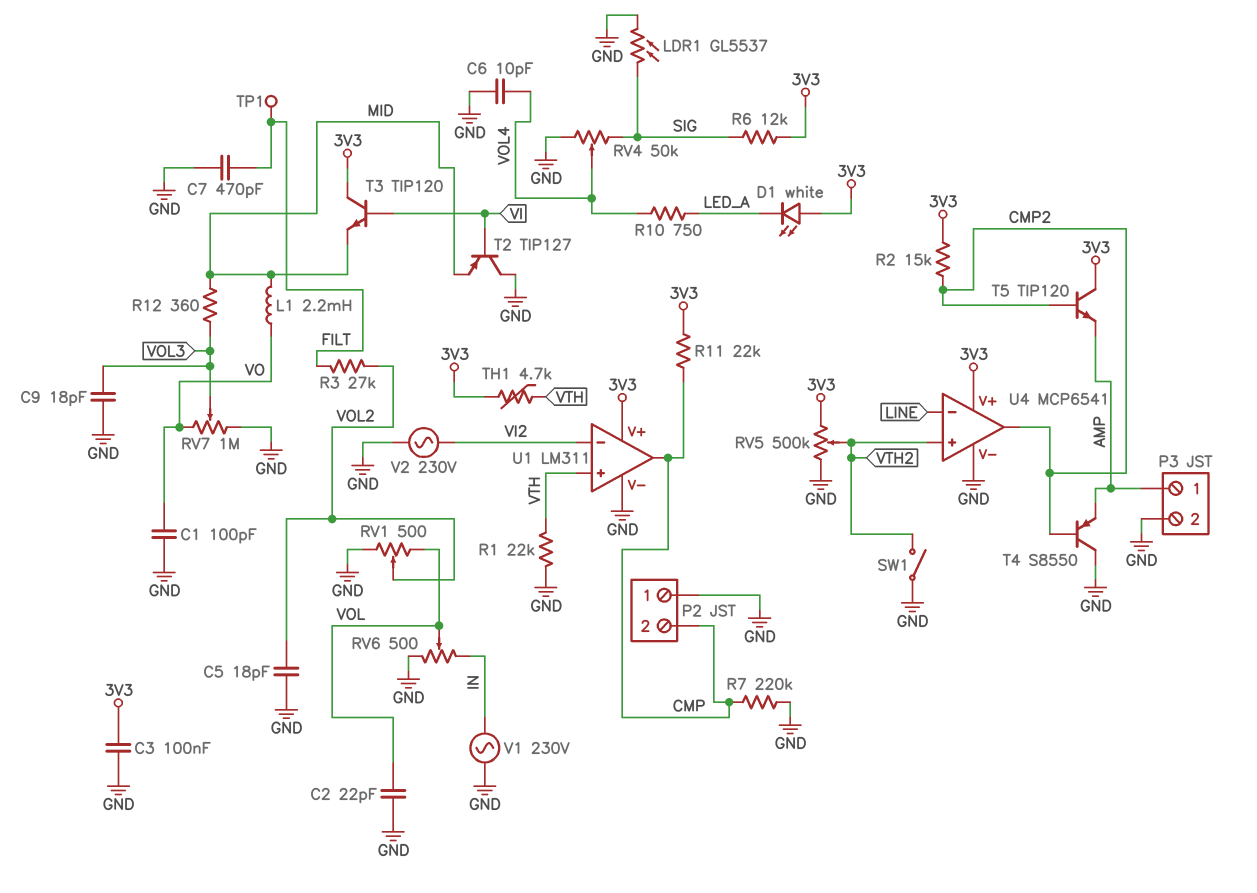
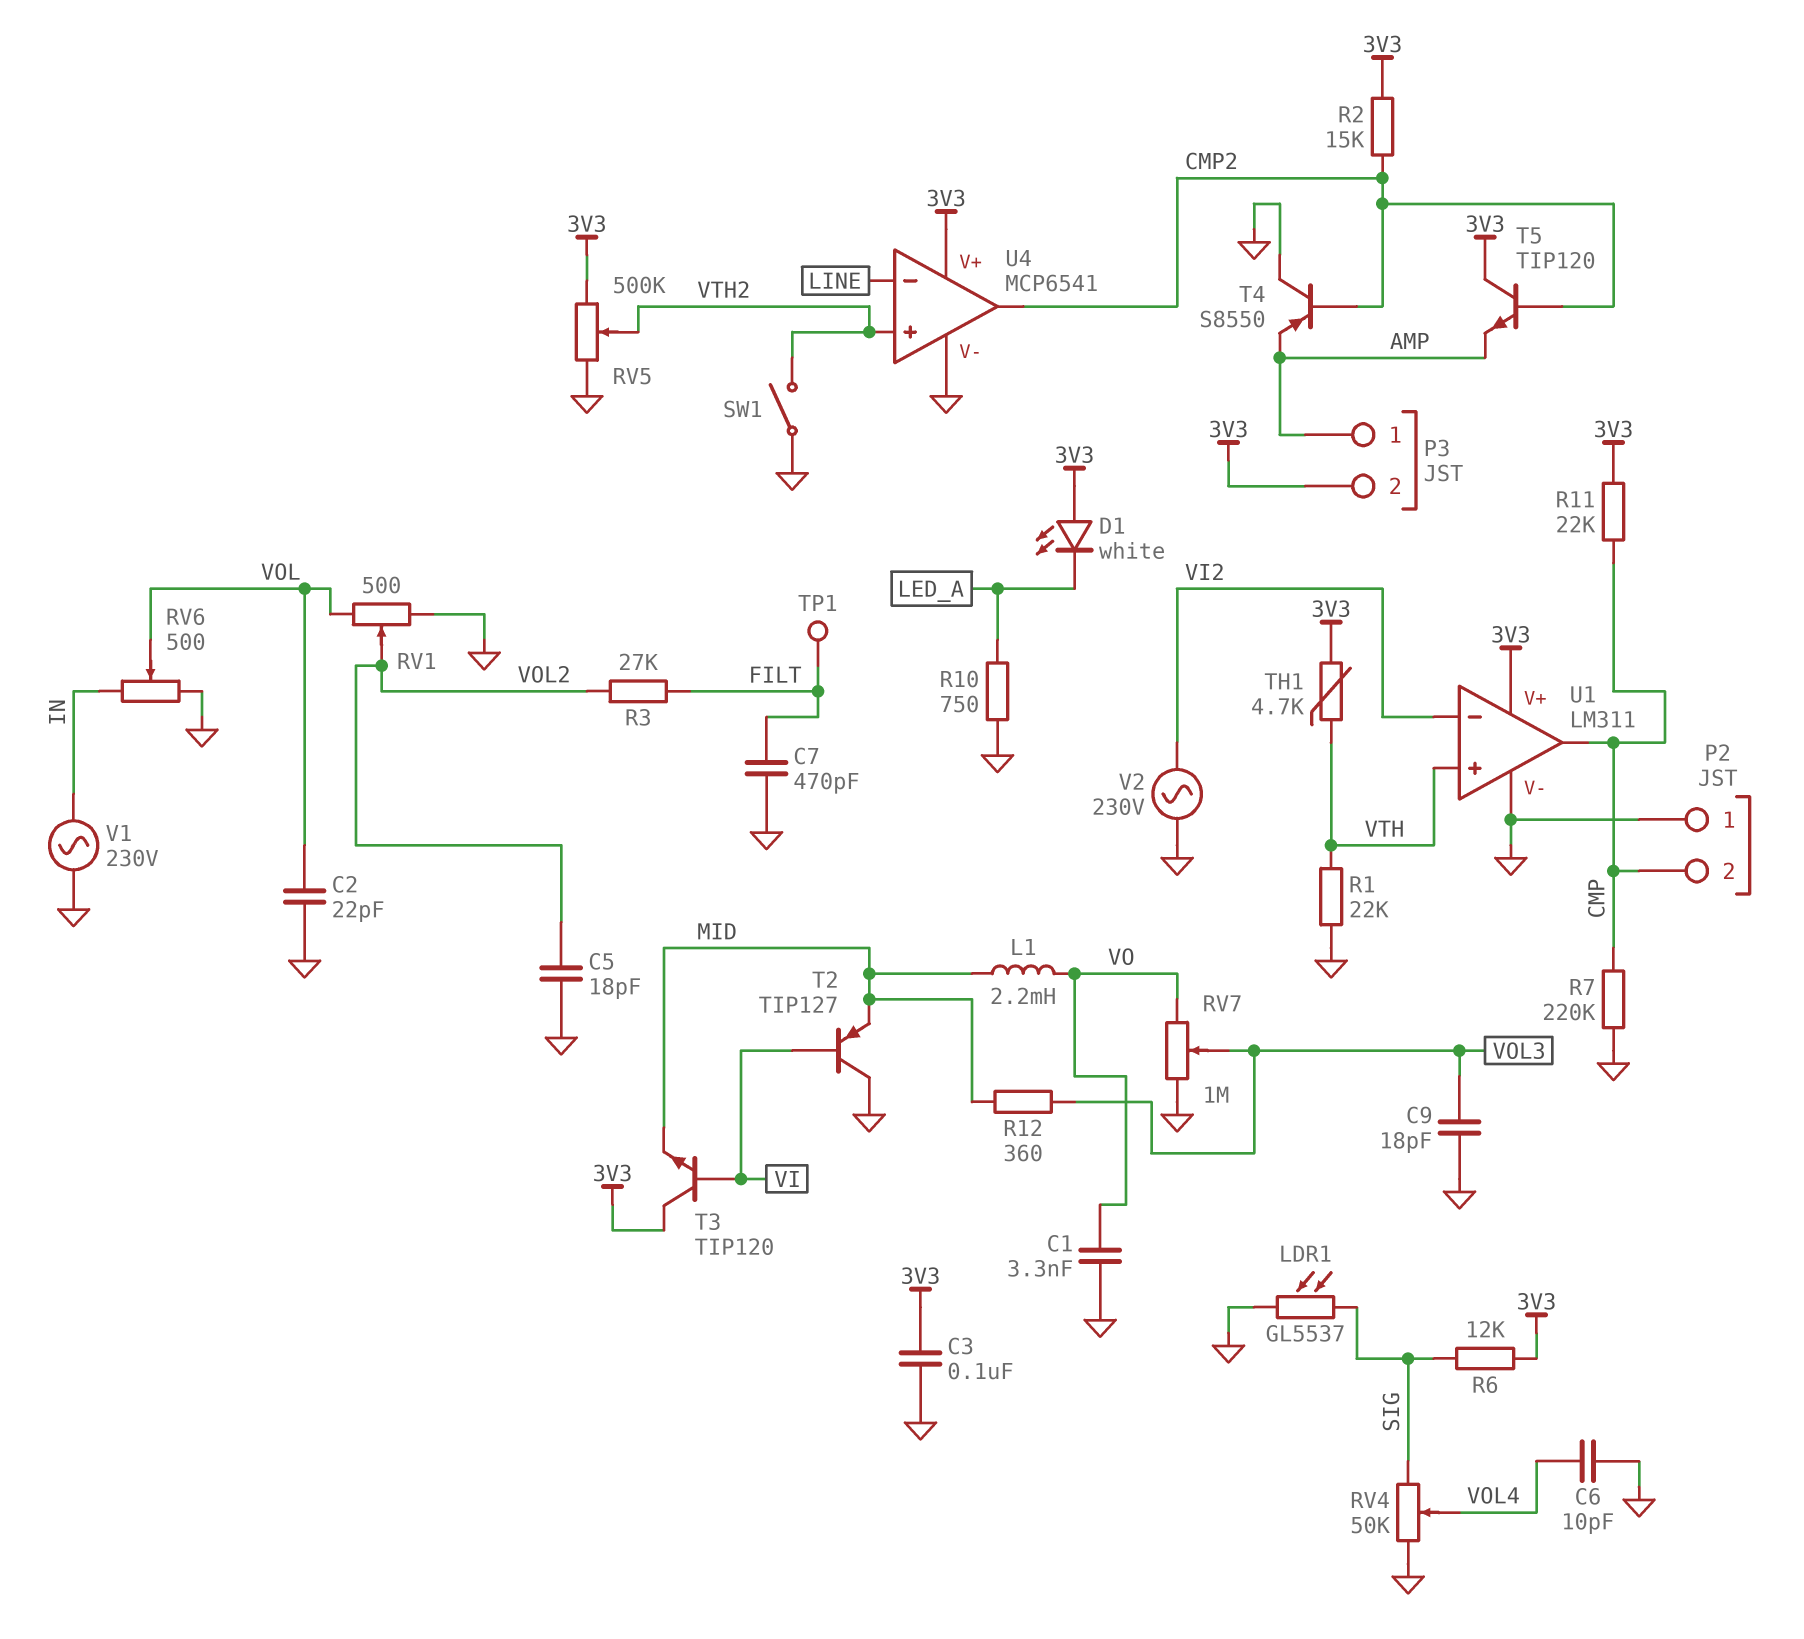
C1: 100pF (GND, VO) -> 3.3nF (GND, VO)
P3 pin 2: GND -> 3V3
R10: 750 (LED_A, VOL4) -> 750 (GND, LED_A)

